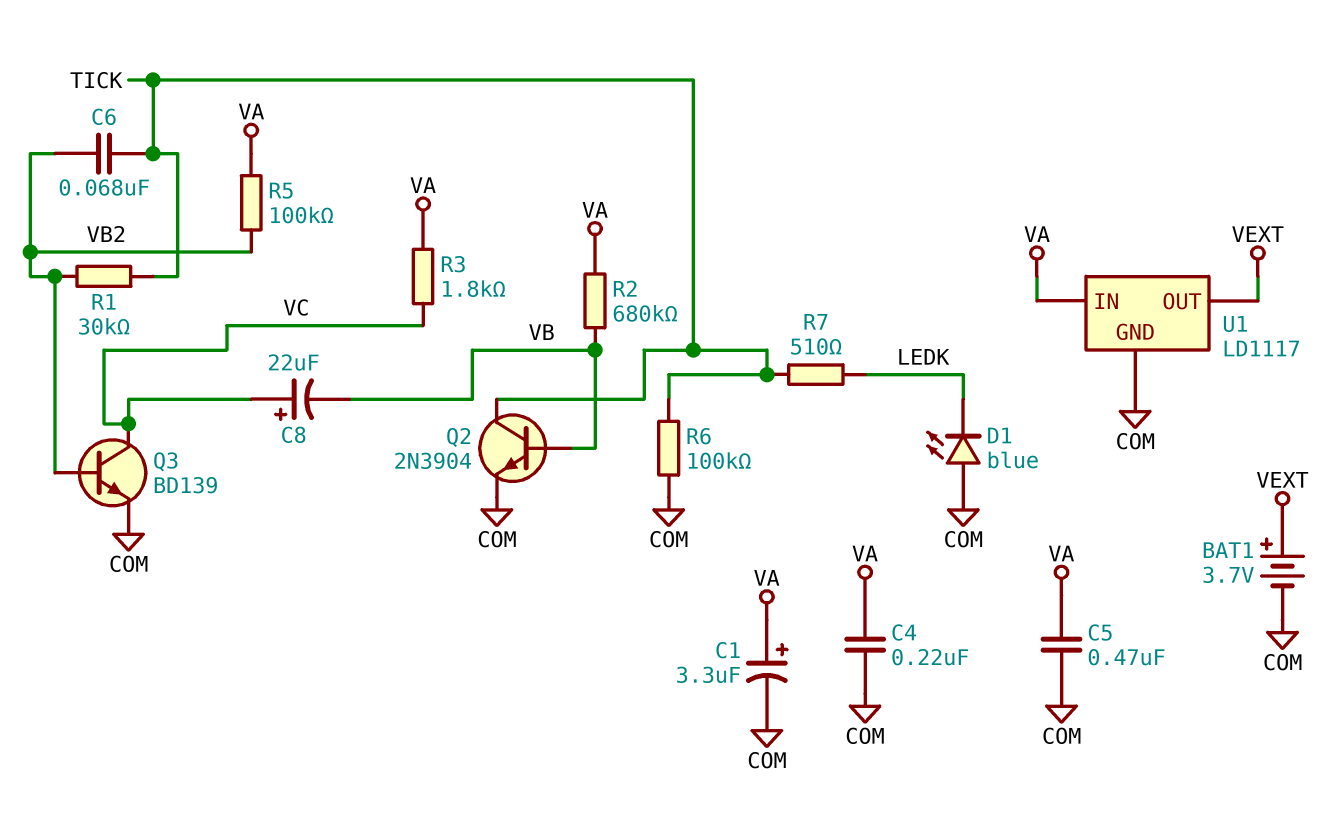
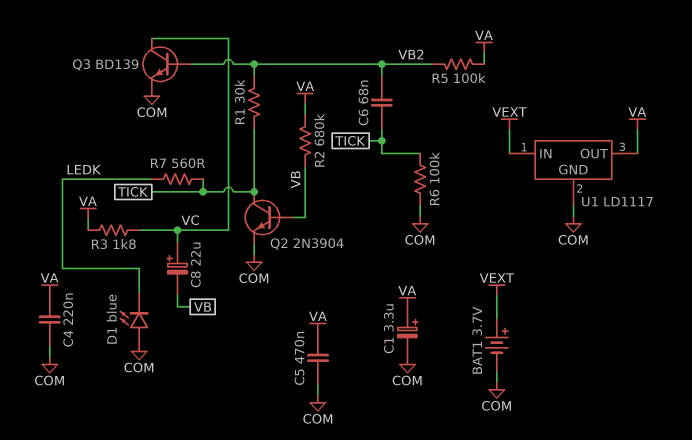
R7: 510 (LEDK, TICK) -> 560 (LEDK, TICK)
U1 pin IN: VA -> VEXT
U1 pin OUT: VEXT -> VA

